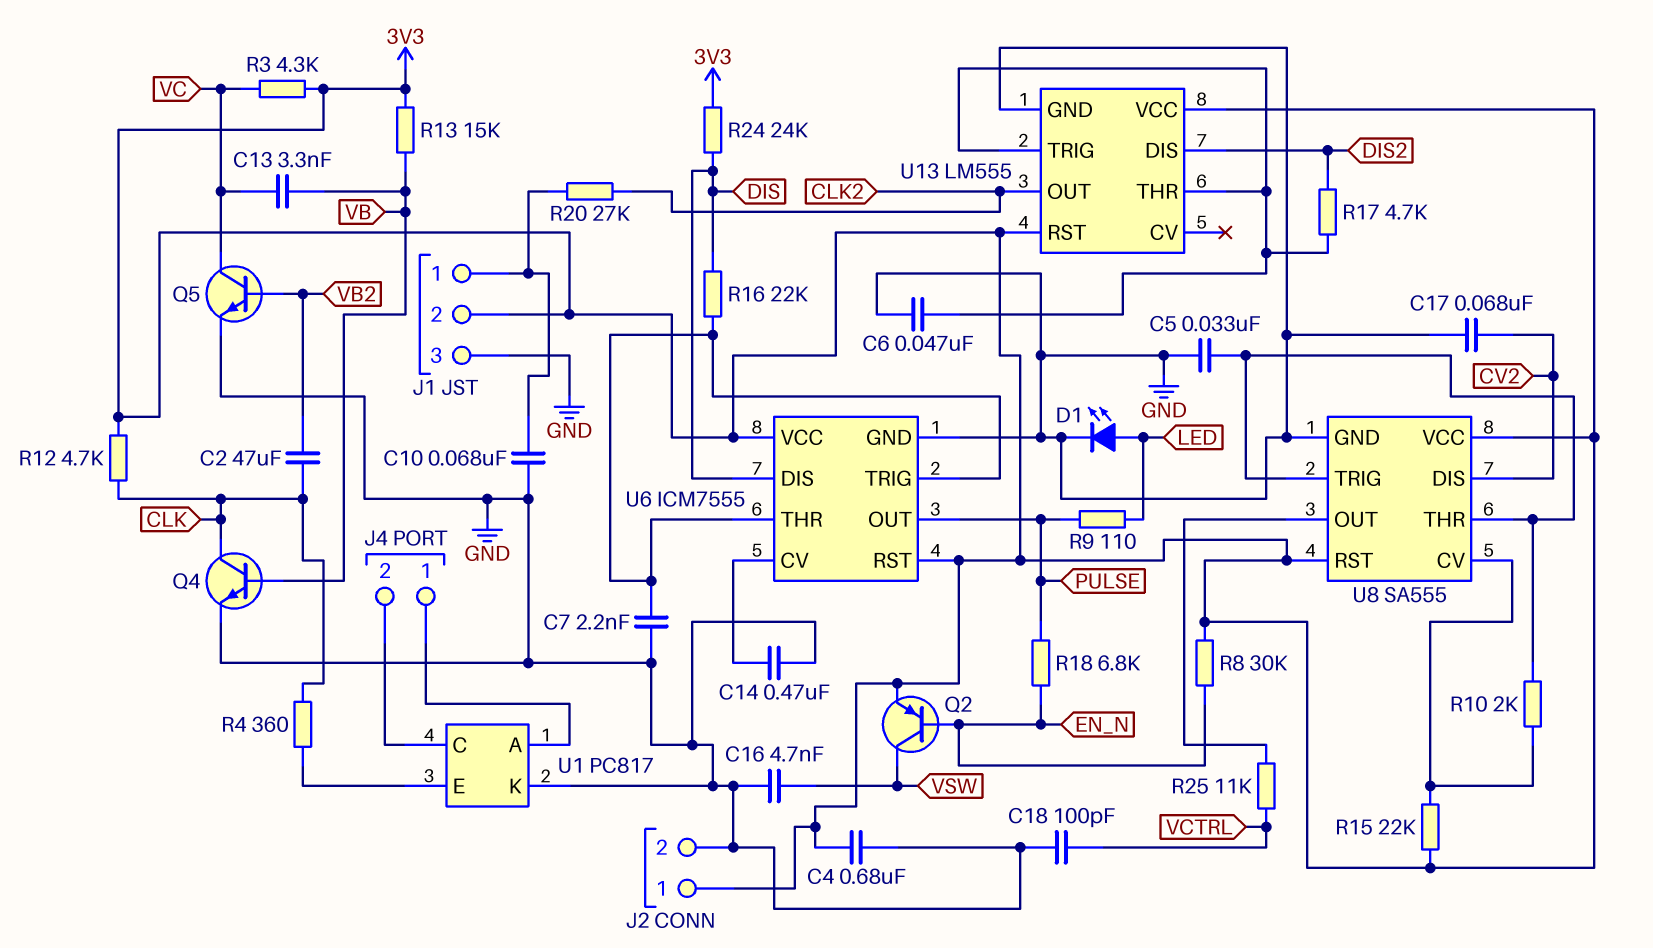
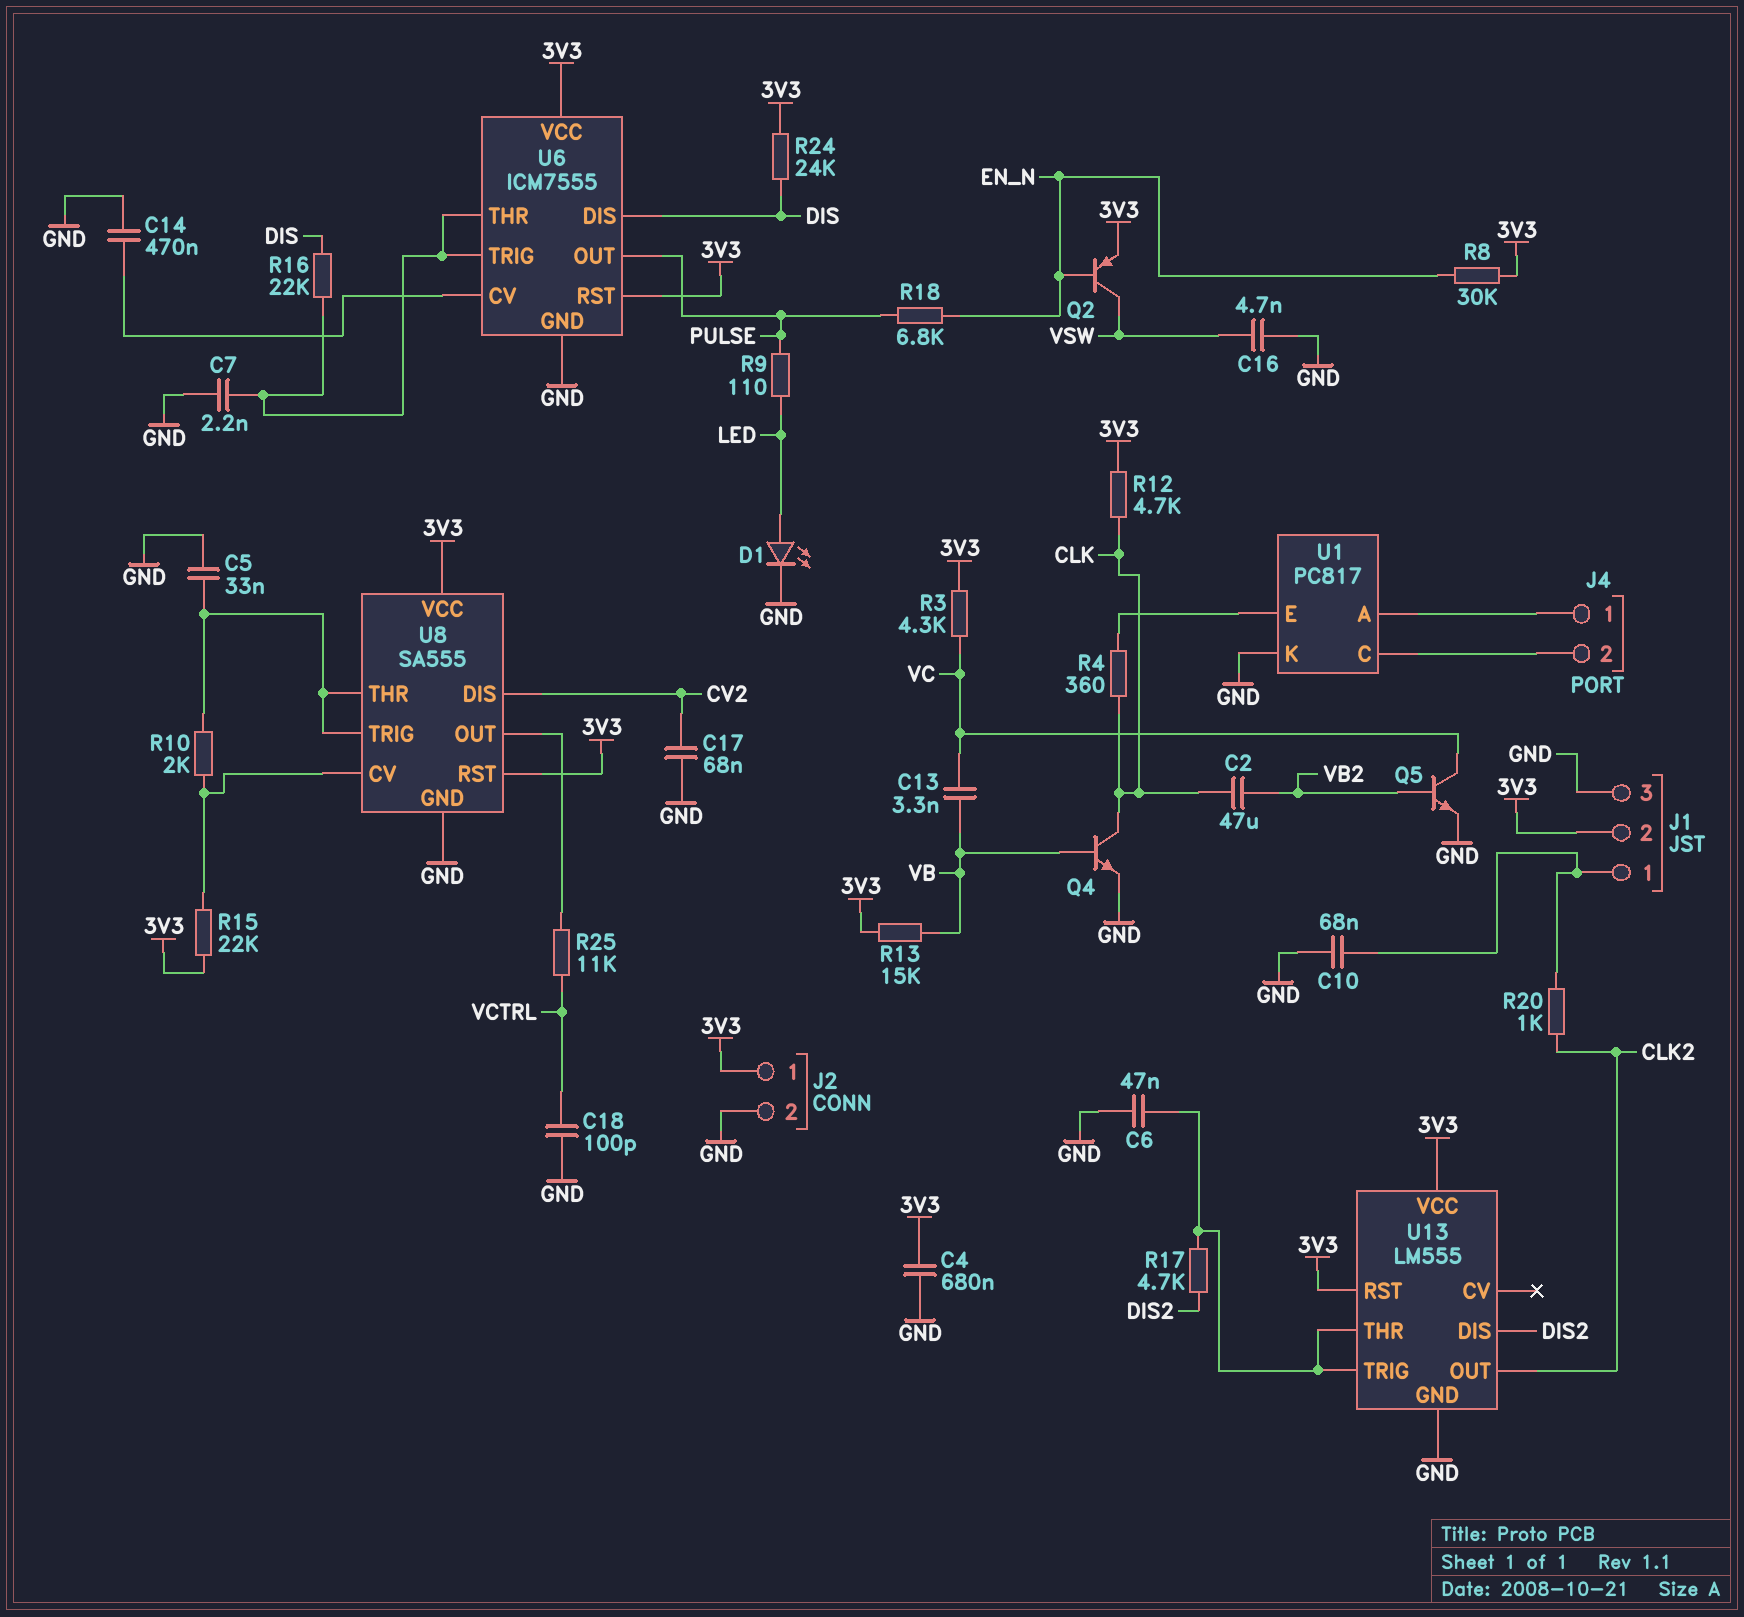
R20: 27k (CLK2, J1/1) -> 1k (CLK2, J1/1)

